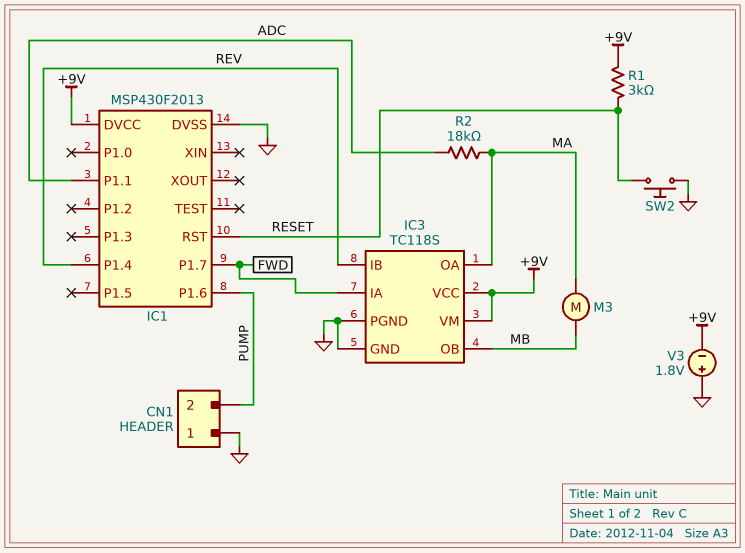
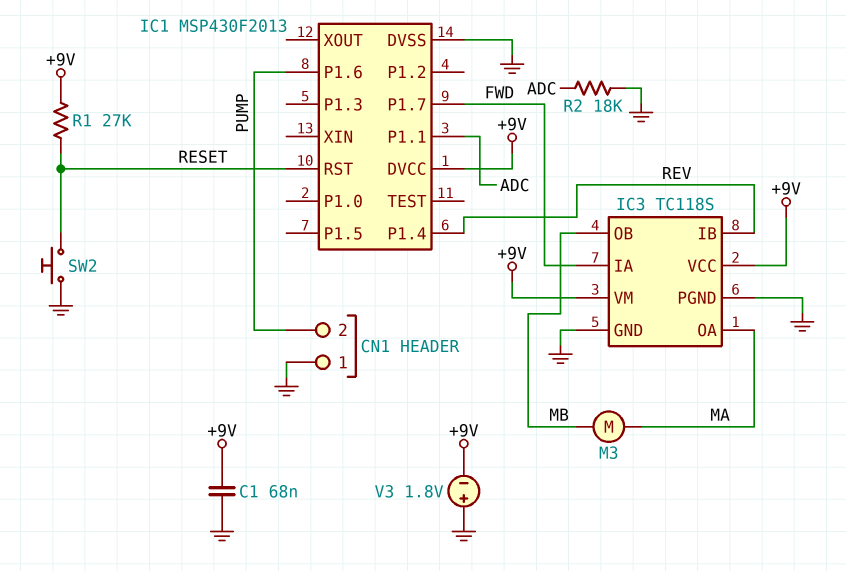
C1: none -> 68nF (+9V, GND)
R1: 3k (+9V, RESET) -> 27k (+9V, RESET)
R2: 18k (ADC, MA) -> 18k (ADC, GND)

